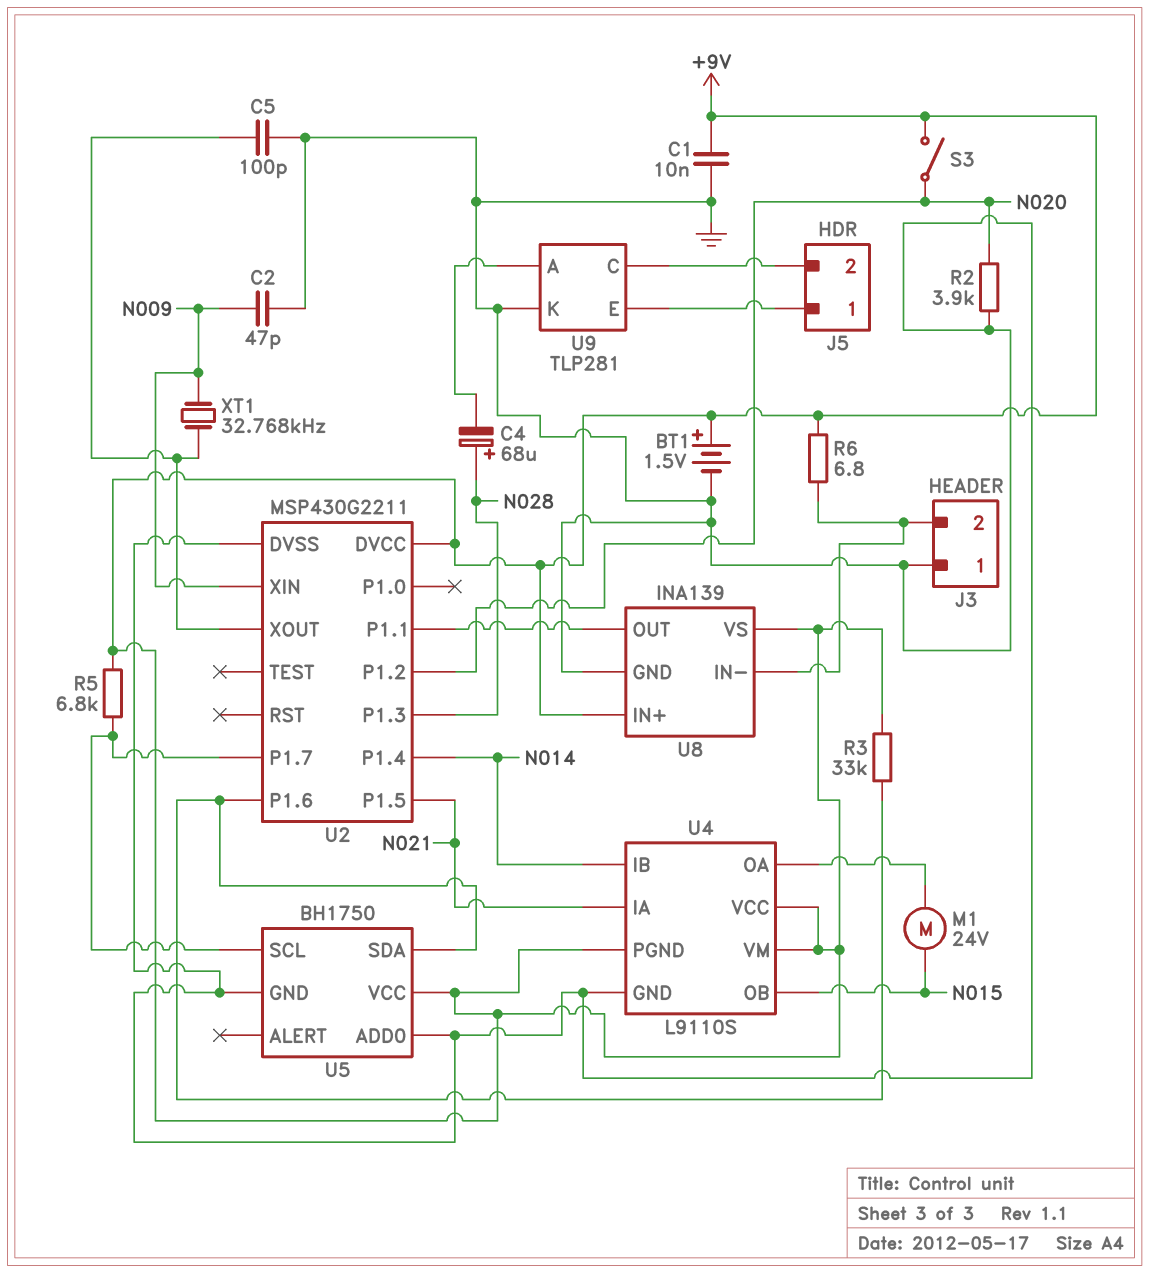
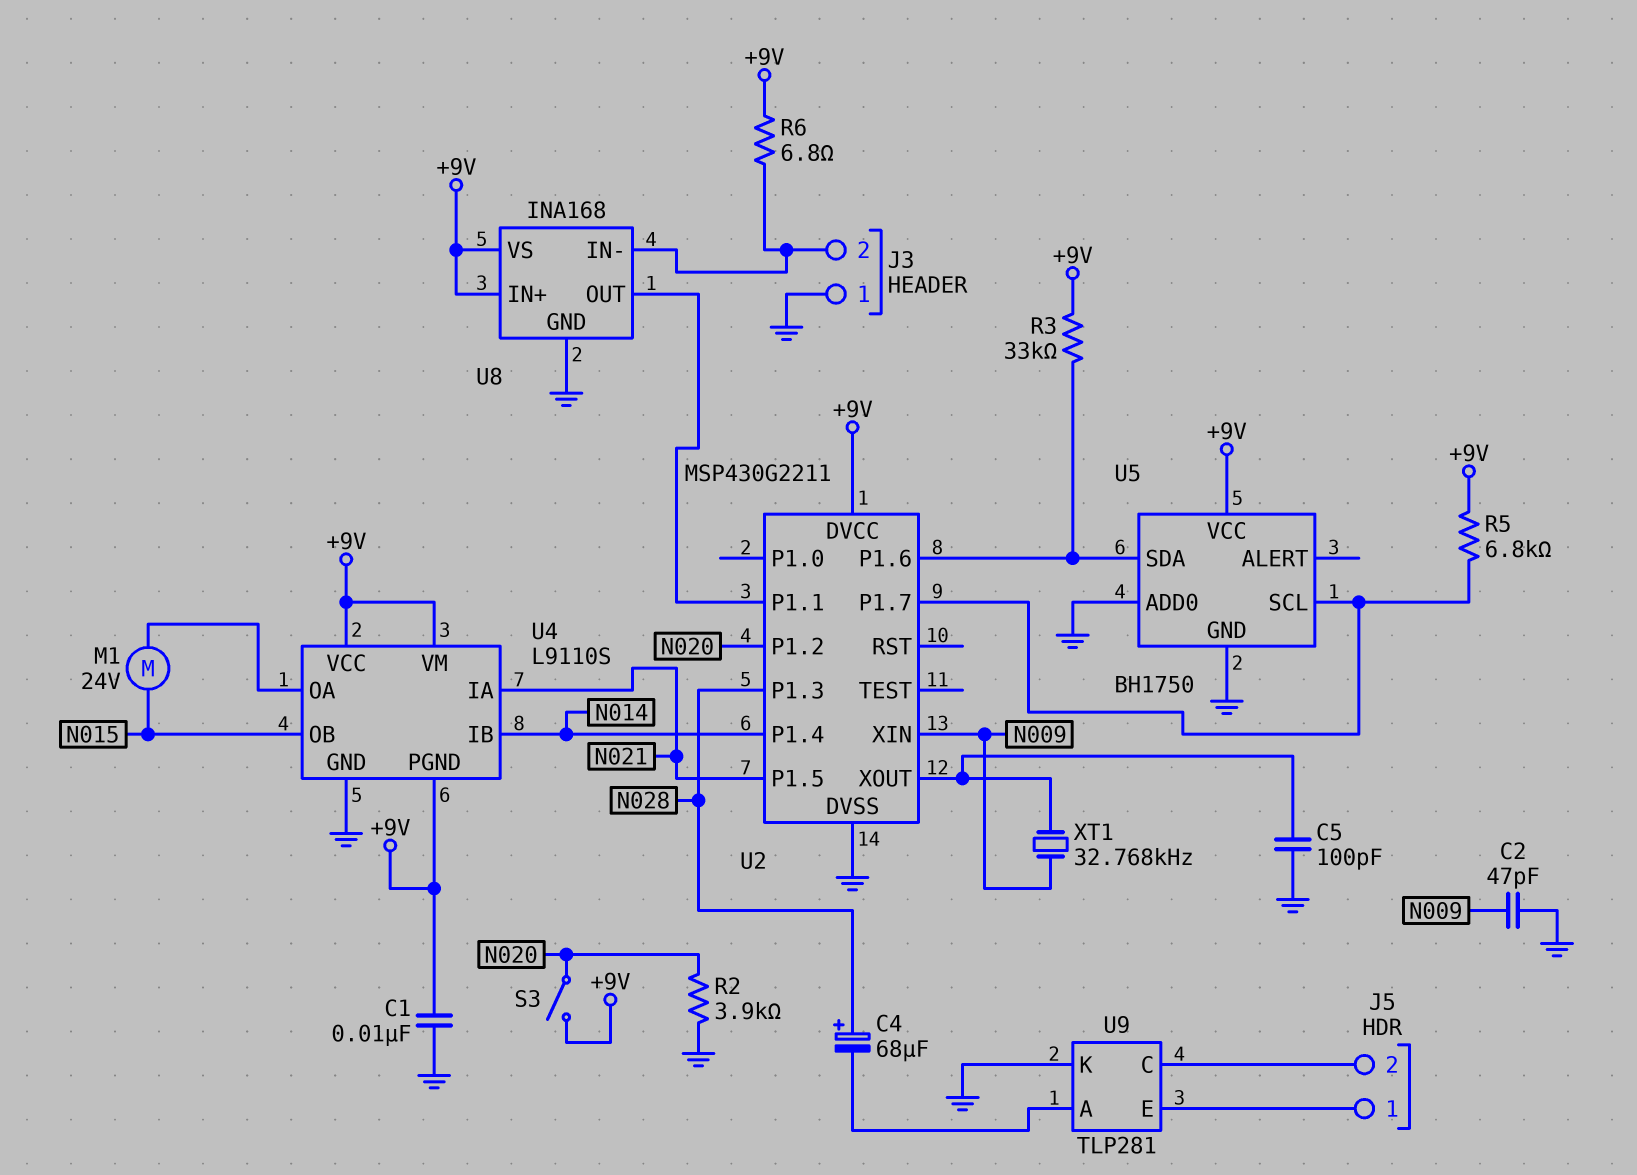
BT1: 1.5V (plus +9V, minus GND) -> none
U8: INA139 -> INA168

